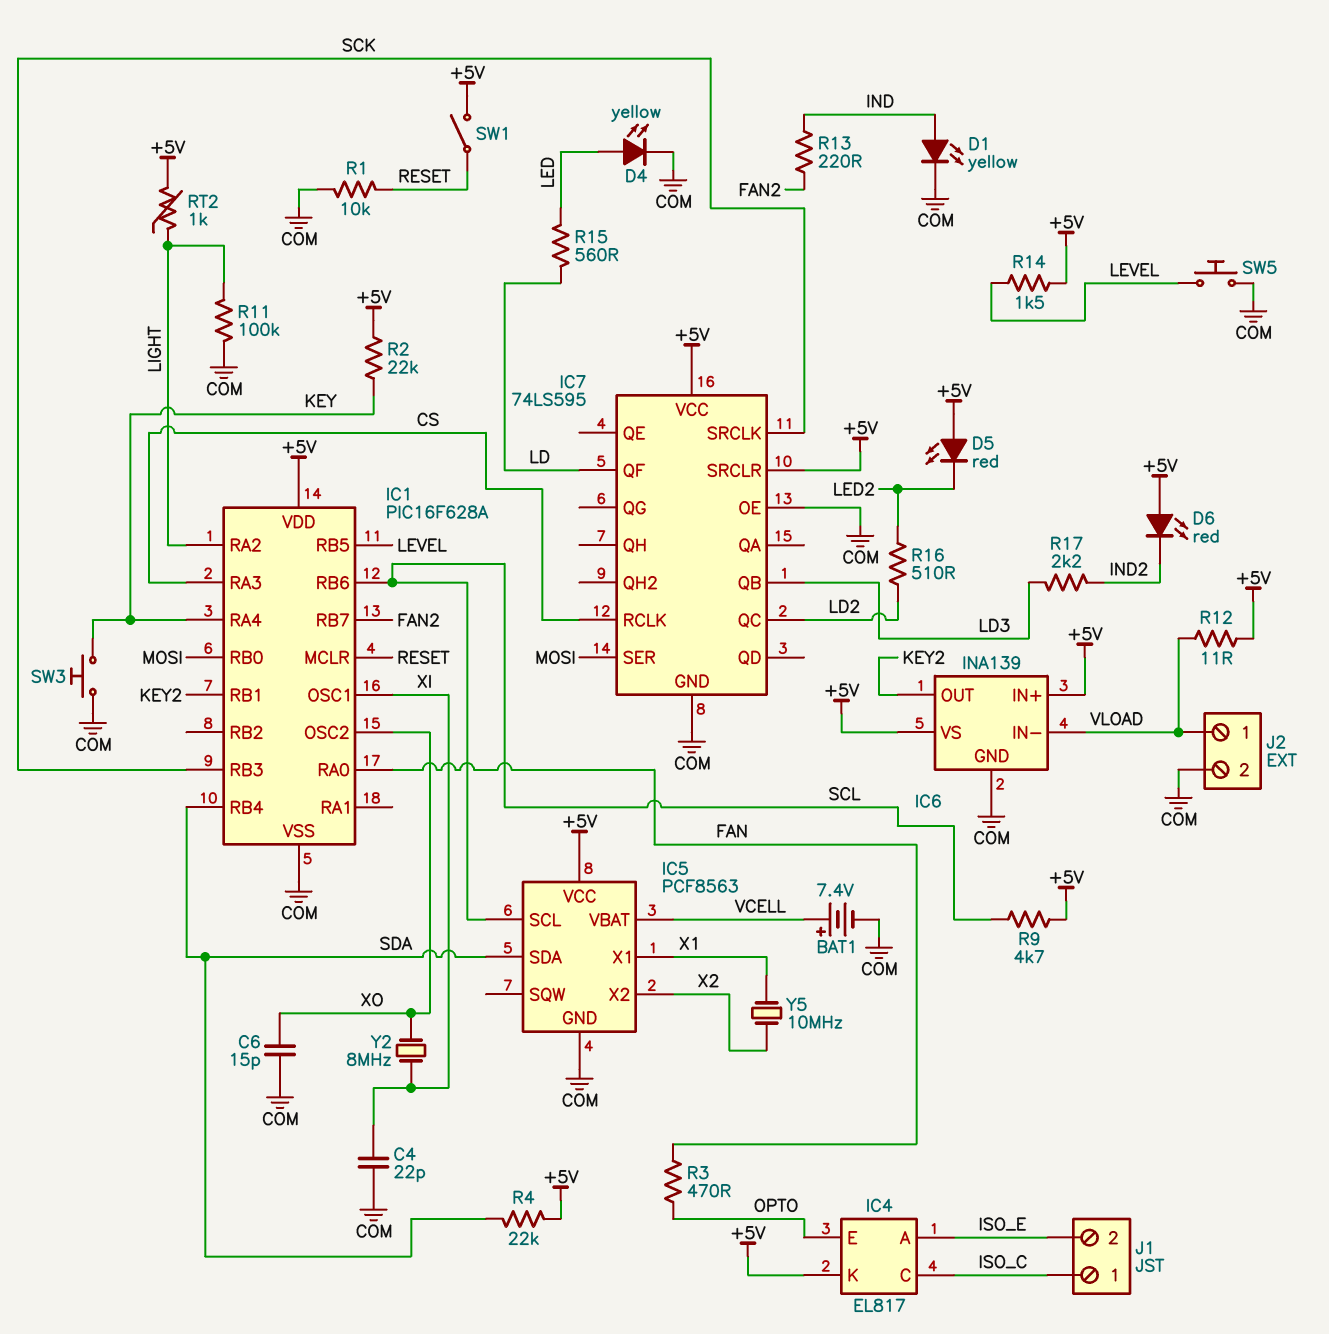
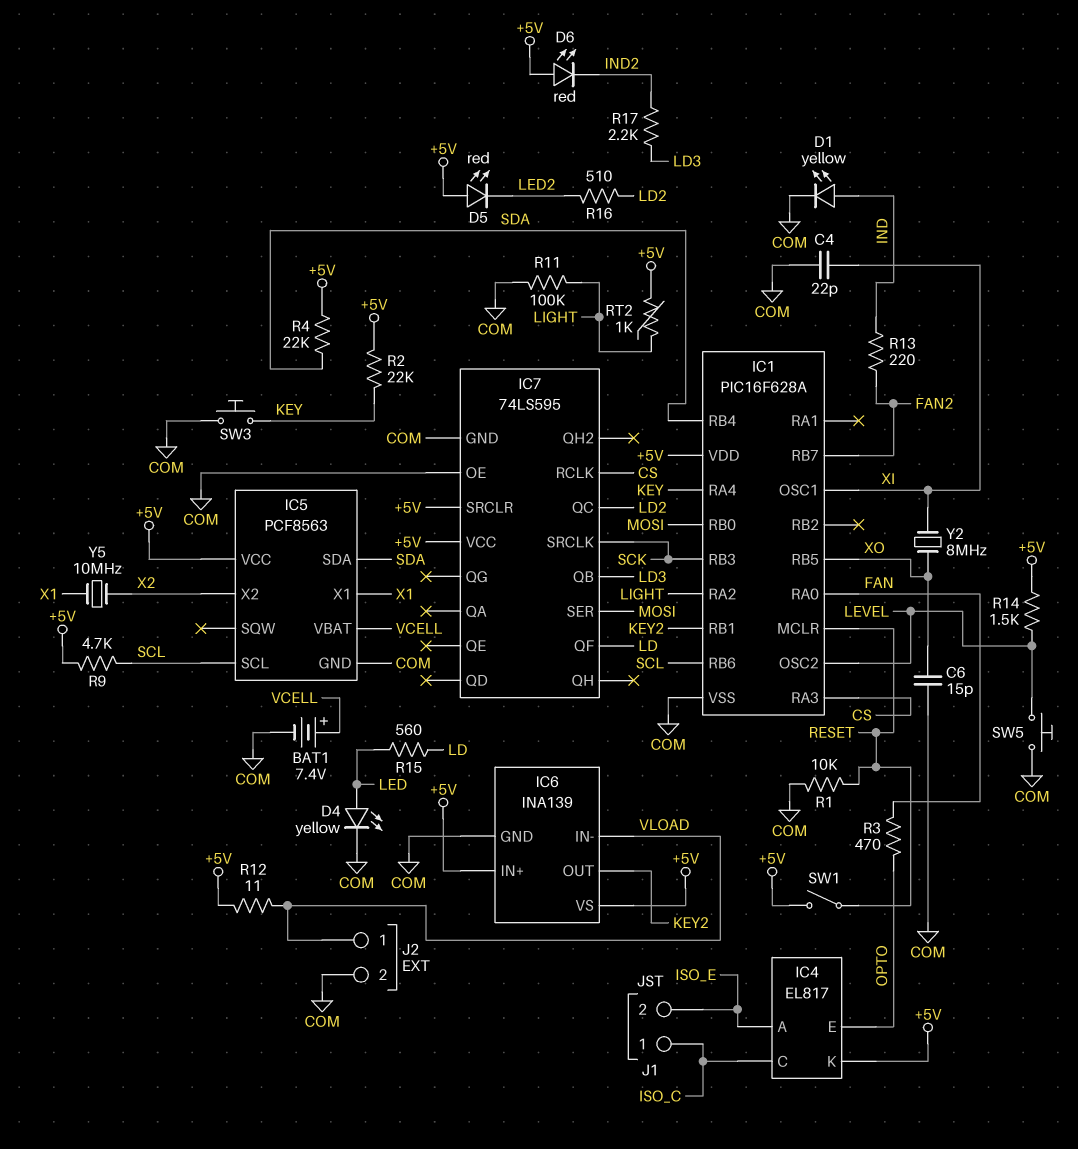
IC1 pin OSC2: XO -> LEVEL
IC1 pin RB5: LEVEL -> XO

